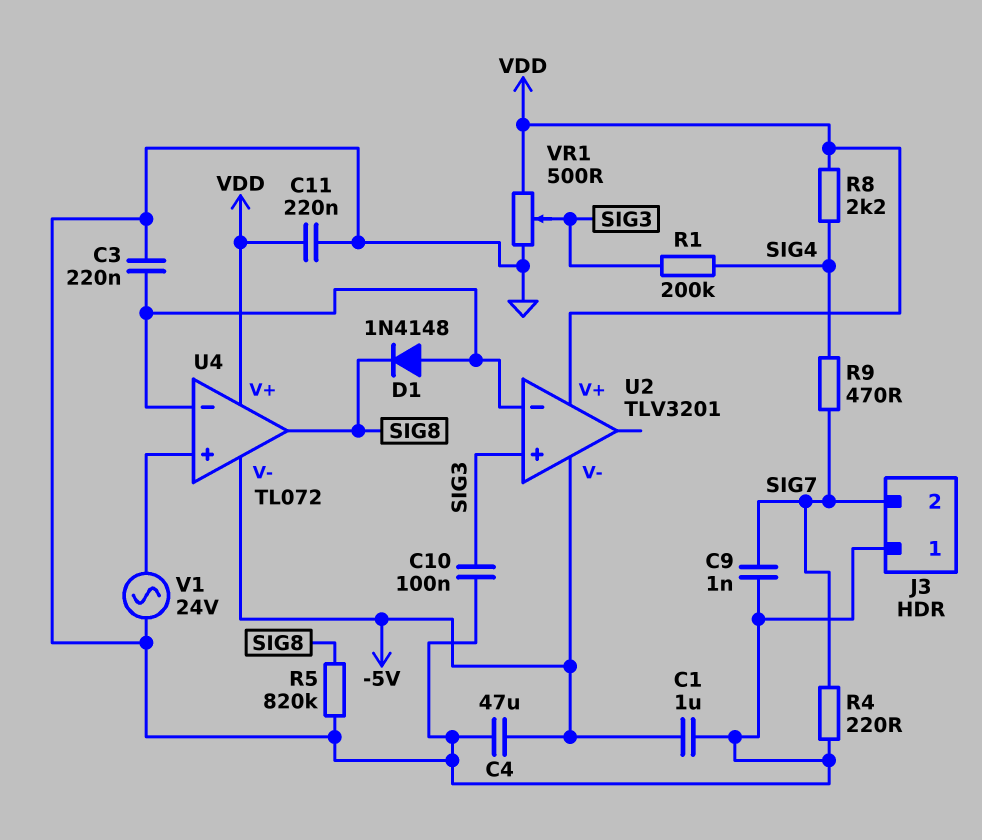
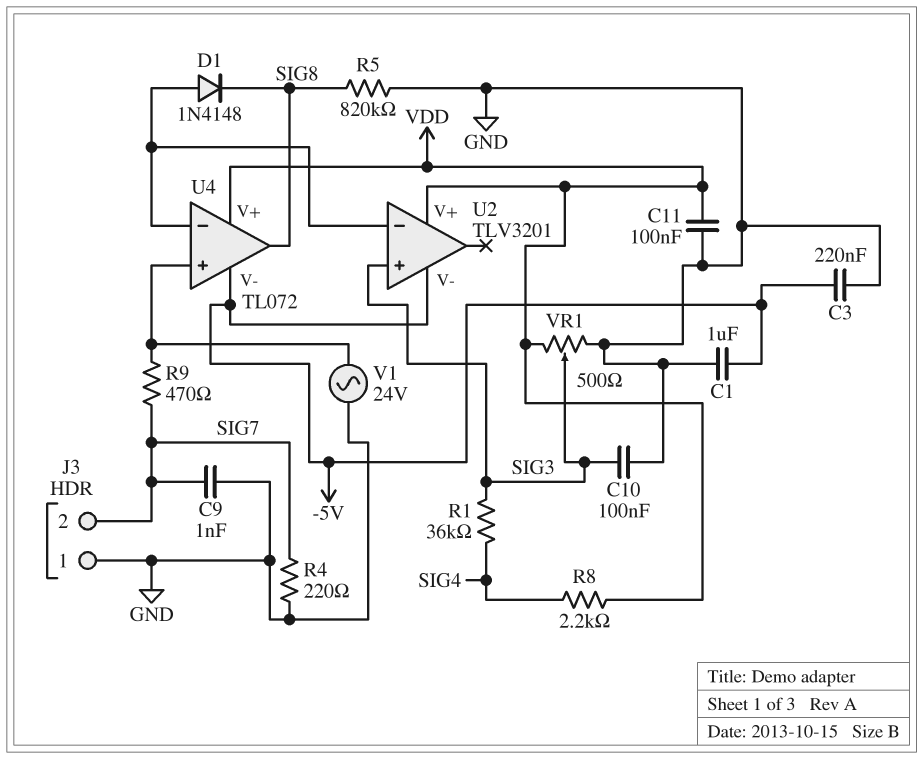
C3: 220nF (GND, U2/in-) -> 220nF (-5V, GND)
C4: 47uF (-5V, GND) -> none
C11: 220nF (GND, VDD) -> 100nF (GND, VDD)
R1: 200k (SIG3, SIG4) -> 36k (SIG3, SIG4)
R9: 470 (SIG4, SIG7) -> 470 (SIG7, U4/in+)

